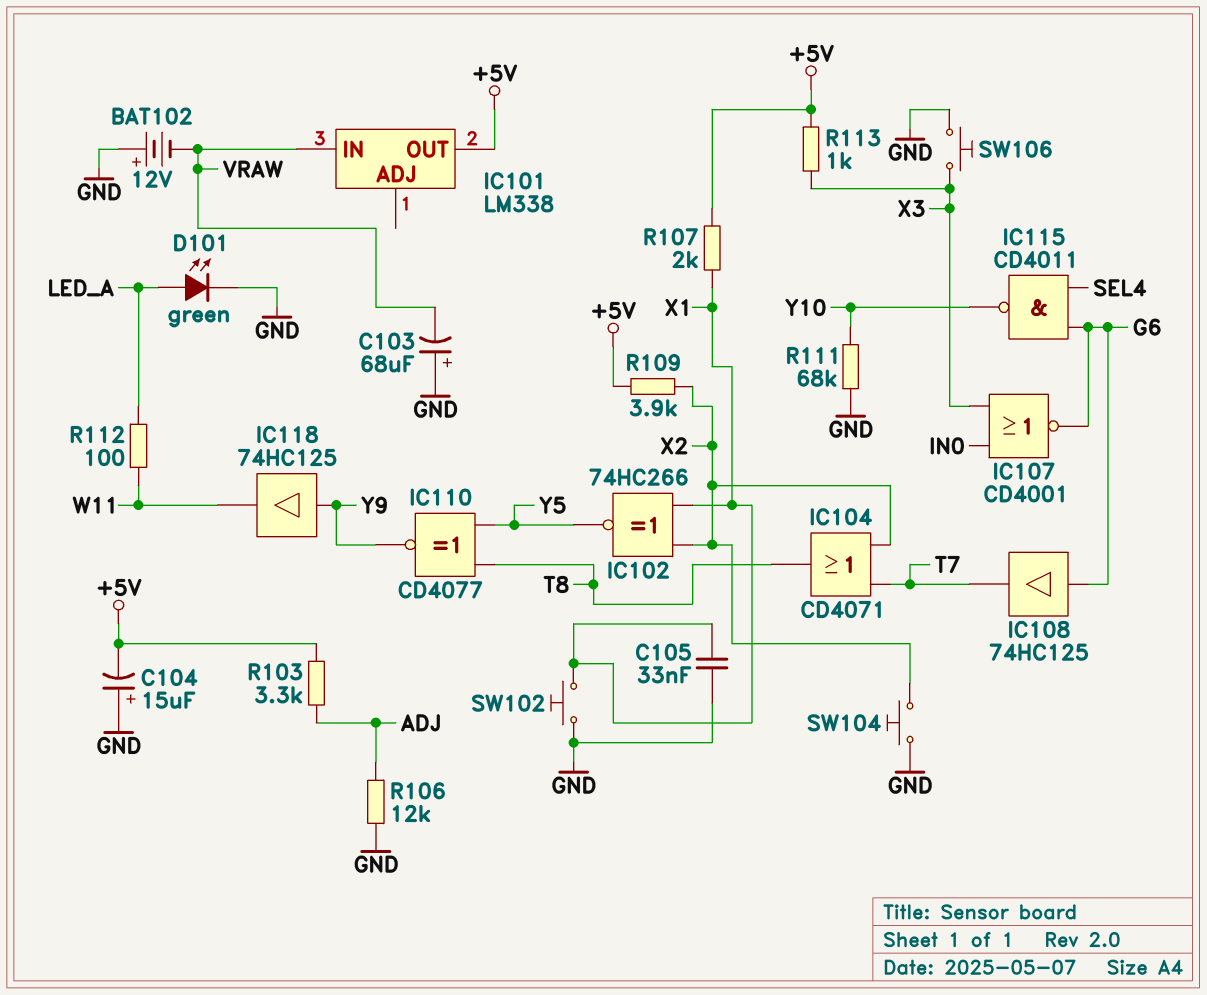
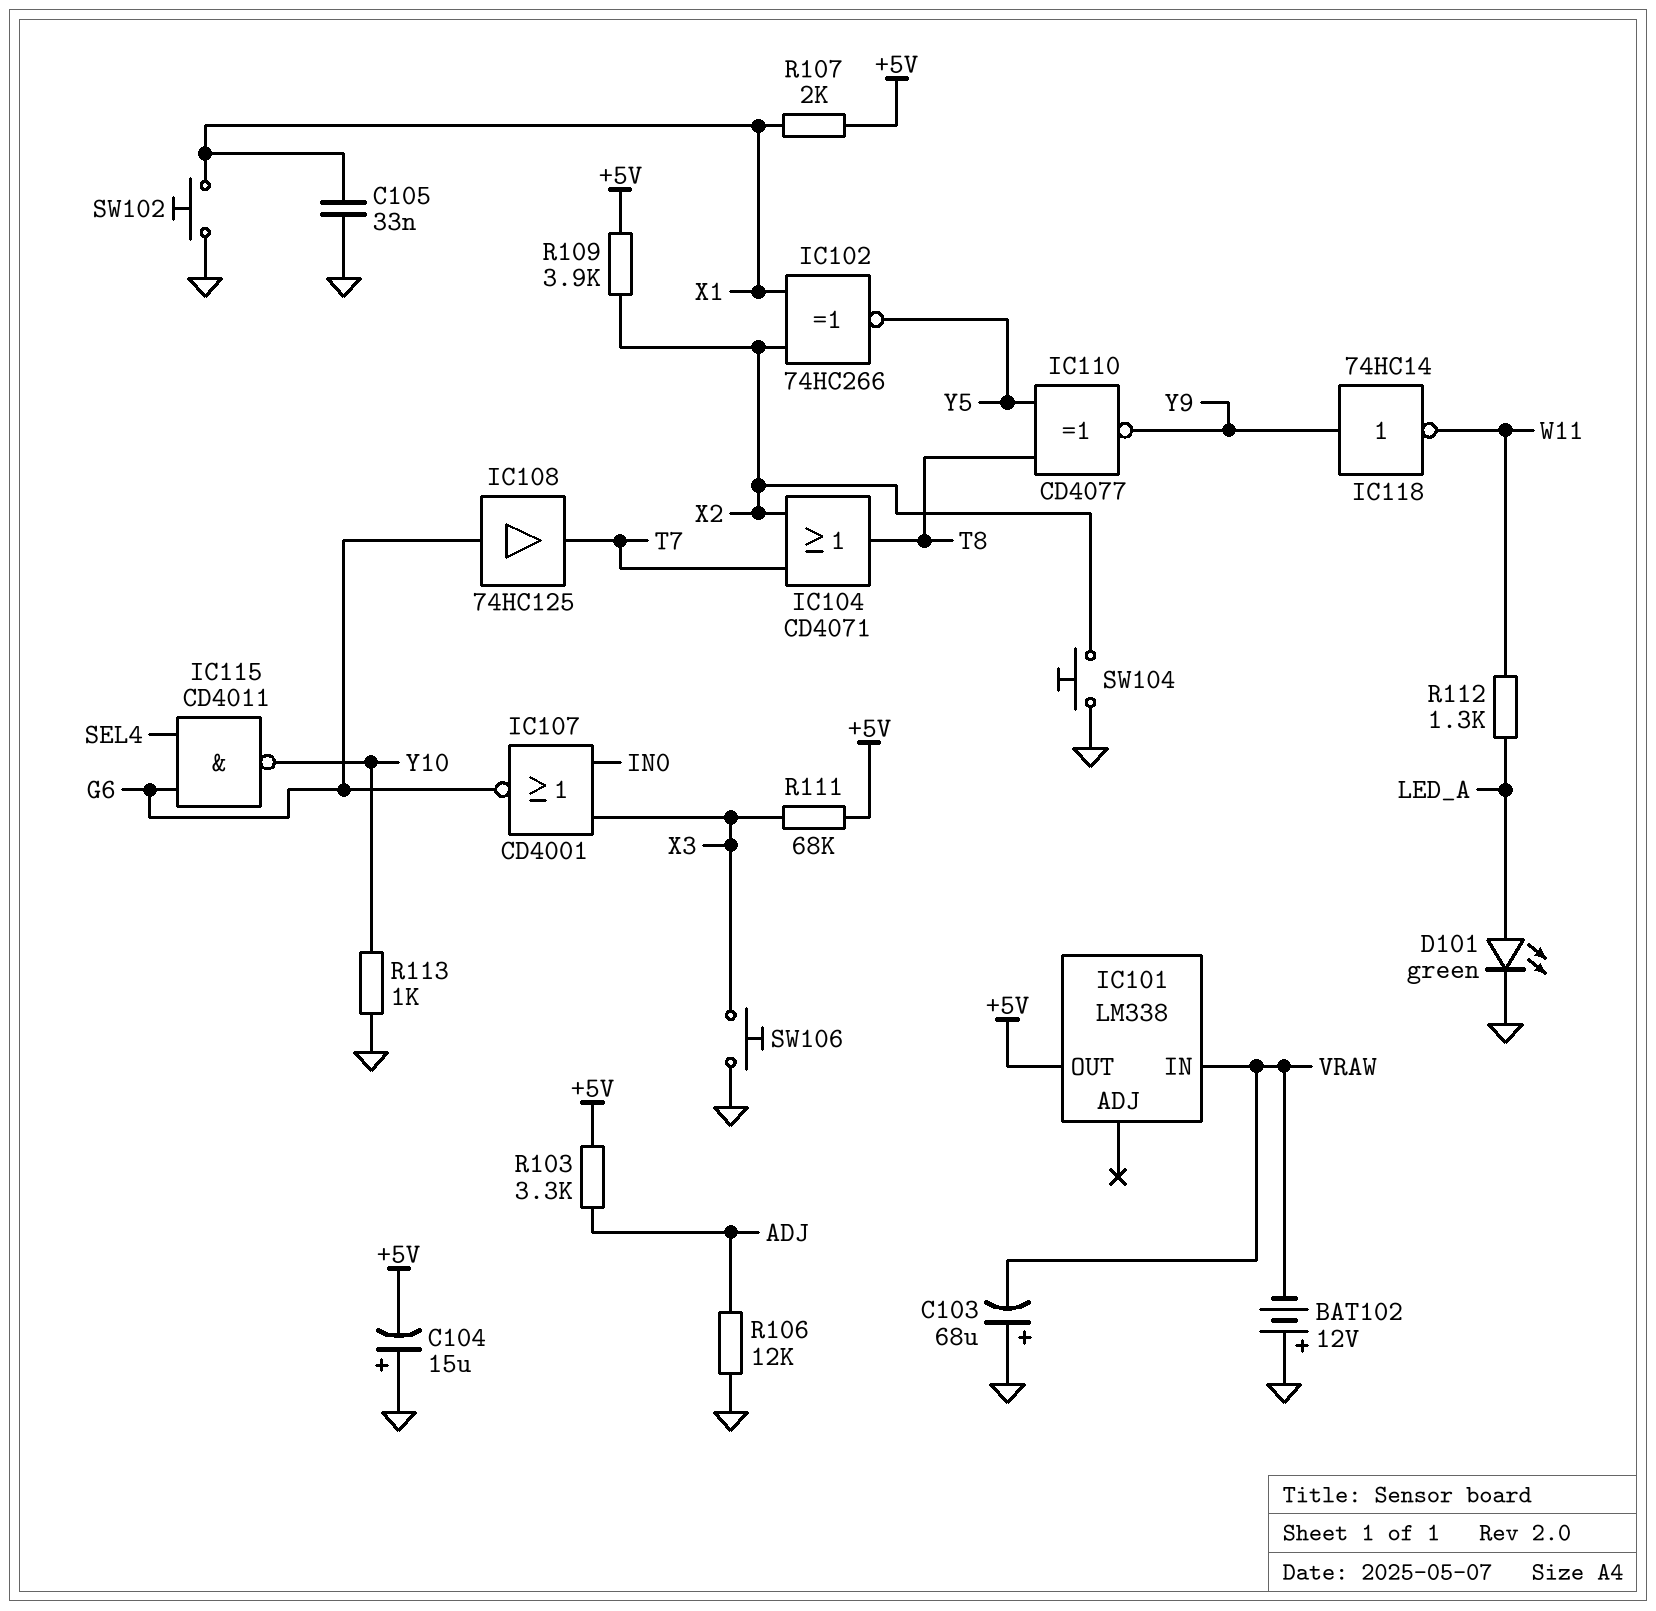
IC118: buffer 74HC125 (in Y9, out W11) -> NOT 74HC14 (in Y9, out W11)
R111: 68k (GND, Y10) -> 68k (+5V, X3)
R112: 100 (LED_A, W11) -> 1.3k (LED_A, W11)
R113: 1k (+5V, X3) -> 1k (GND, Y10)

